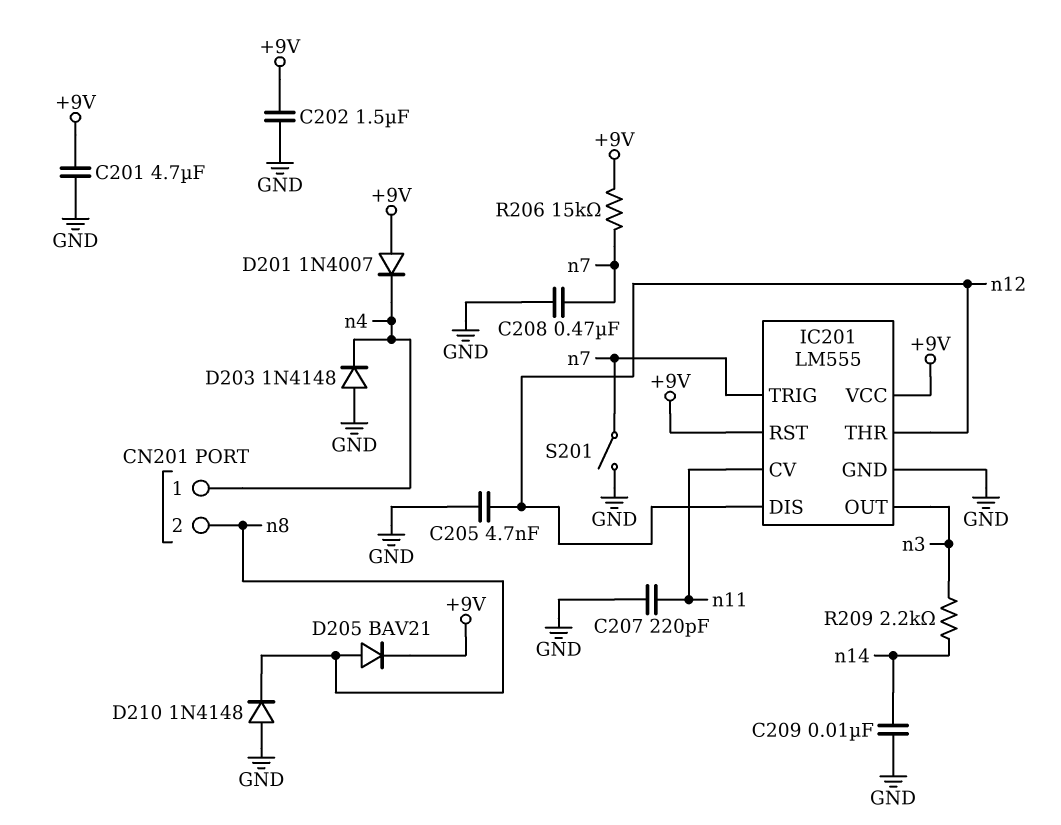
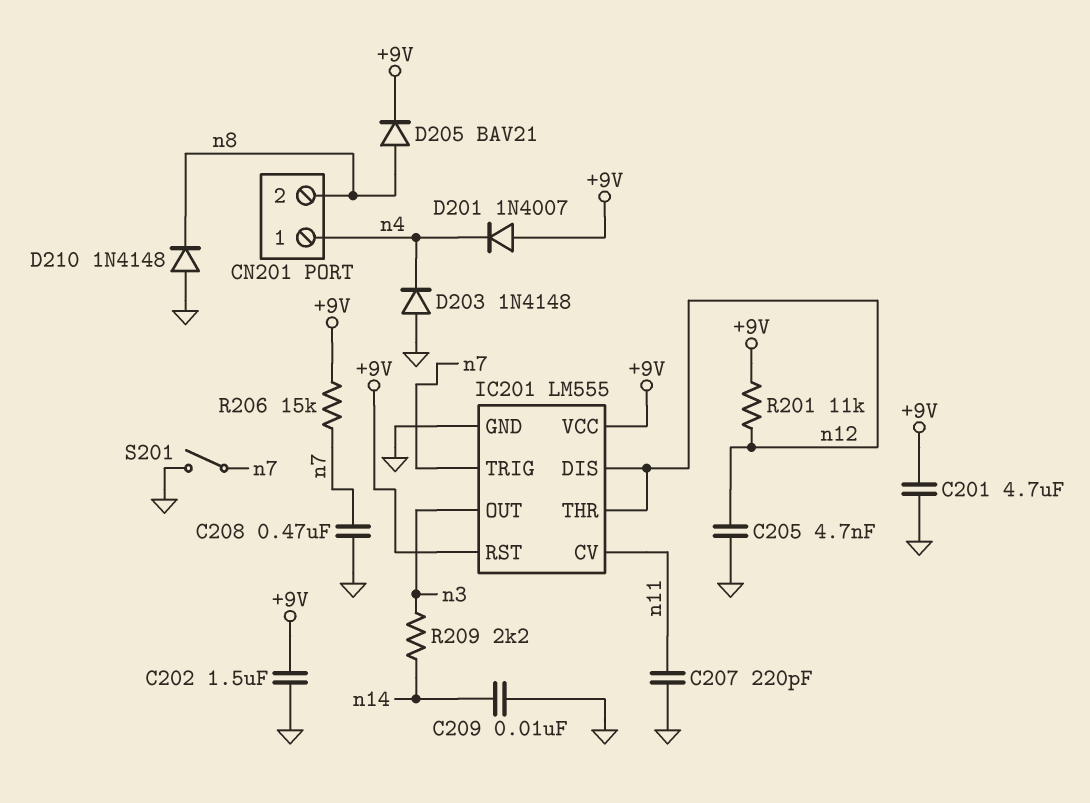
R201: none -> 11k (+9V, n12)

